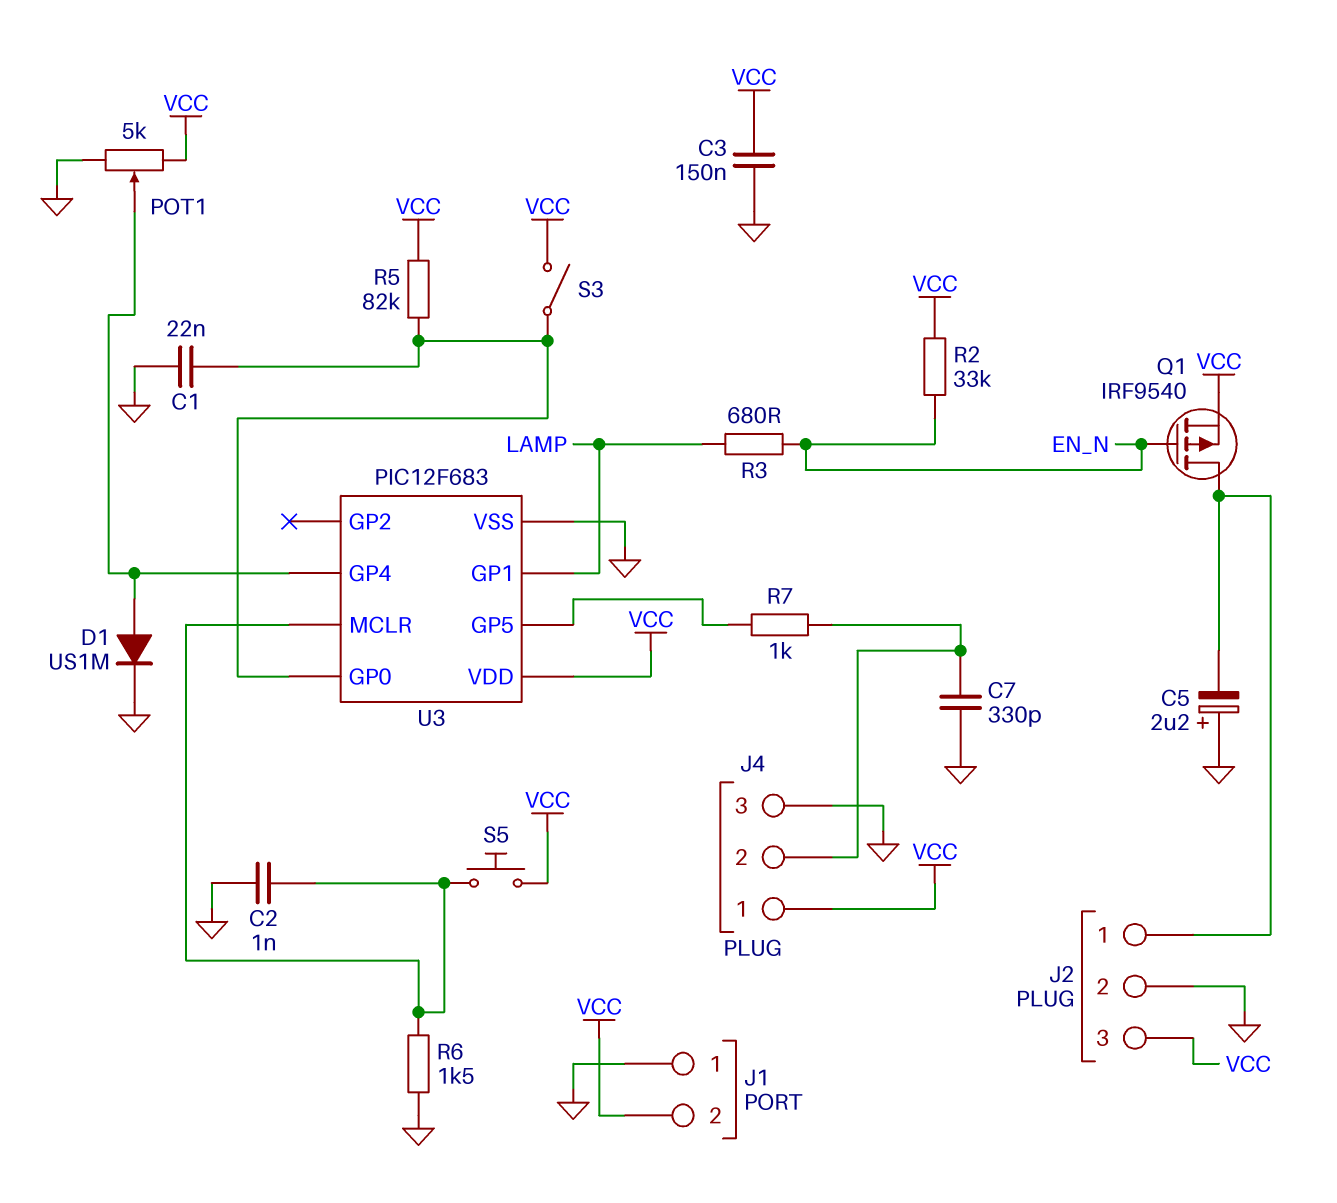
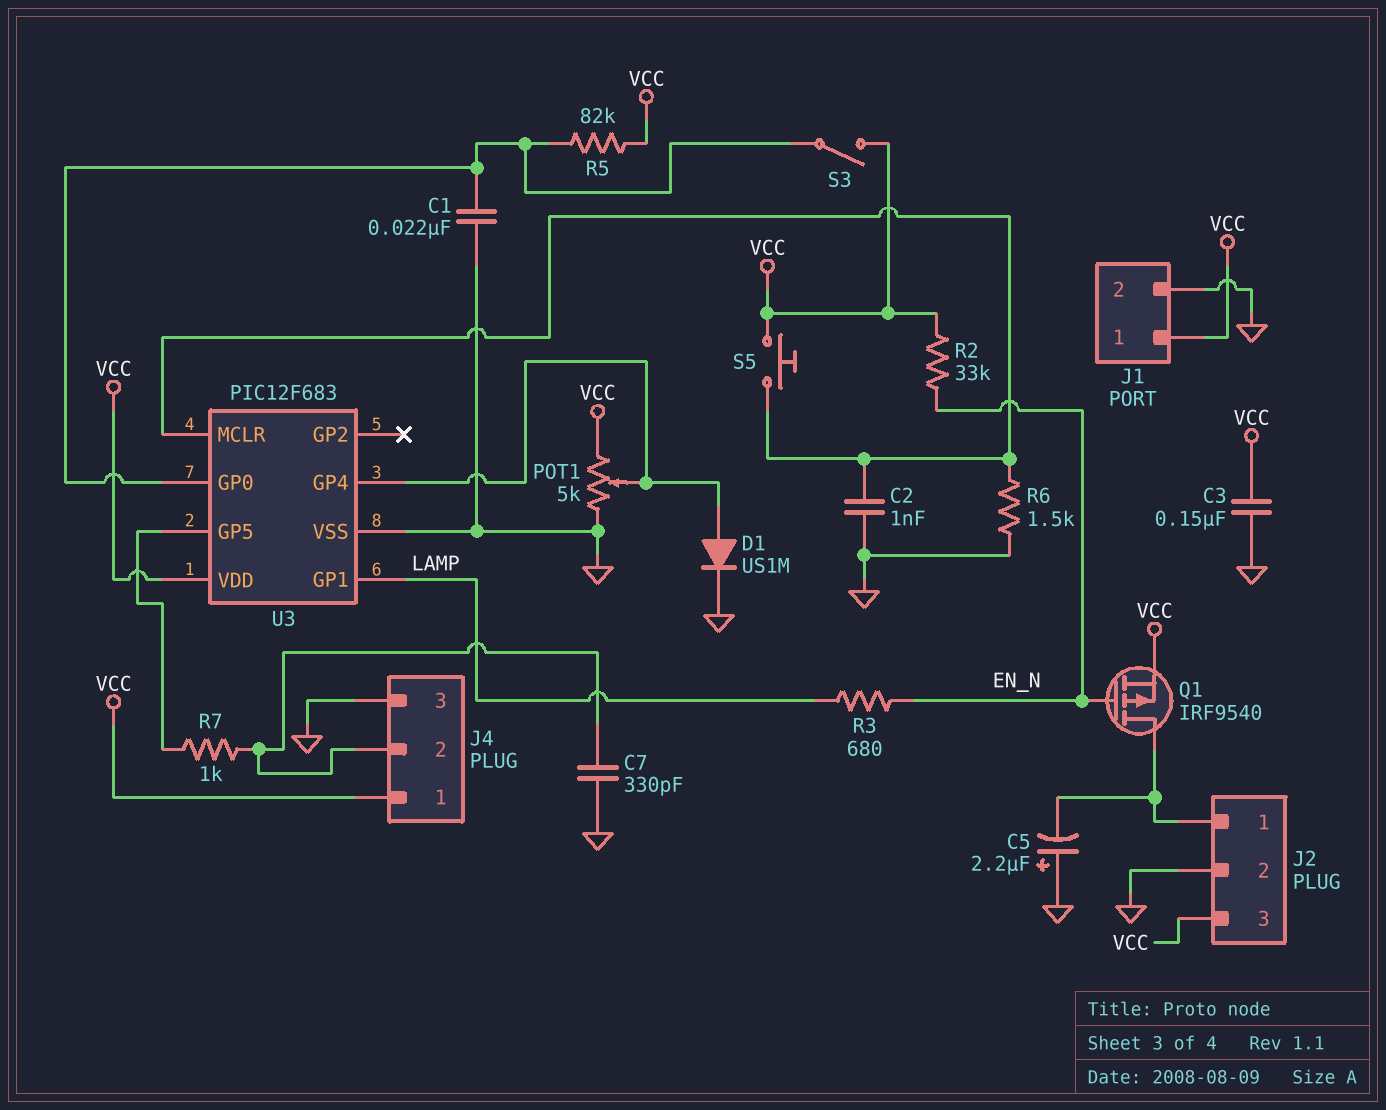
J1 pin 1: GND -> VCC
J1 pin 2: VCC -> GND

